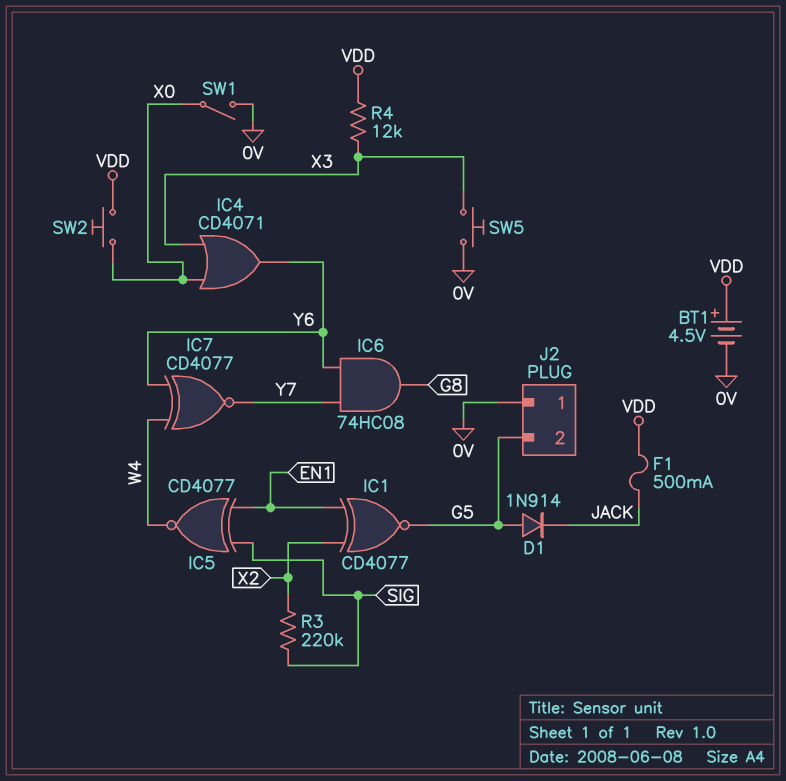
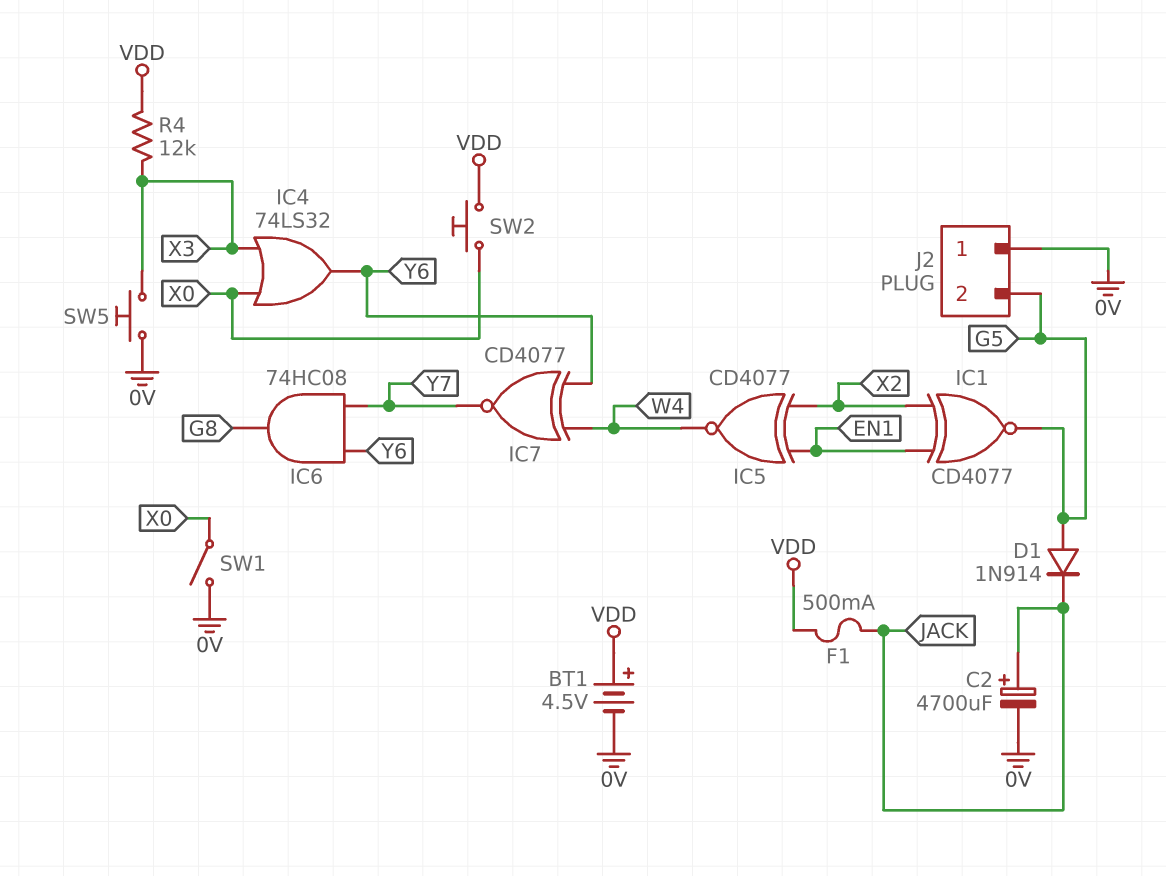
C2: none -> 4700uF (plus JACK, minus 0V)
IC4: OR CD4071 (in X0, in X3, out Y6) -> OR 74LS32 (in X0, in X3, out Y6)
IC5: XNOR CD4077 (in EN1, in SIG, out W4) -> XNOR CD4077 (in EN1, in X2, out W4)
R3: 220k (SIG, X2) -> none

